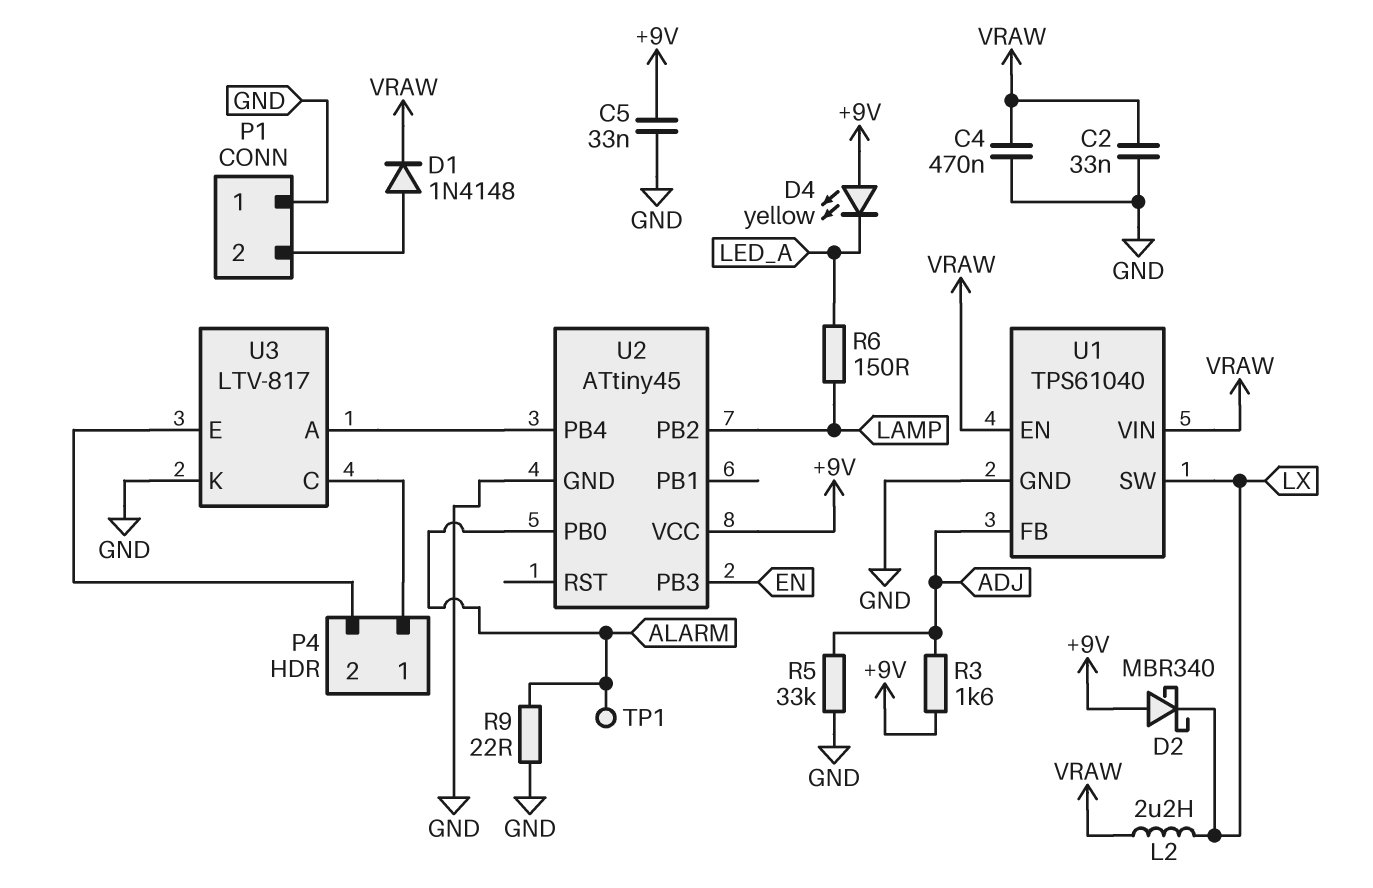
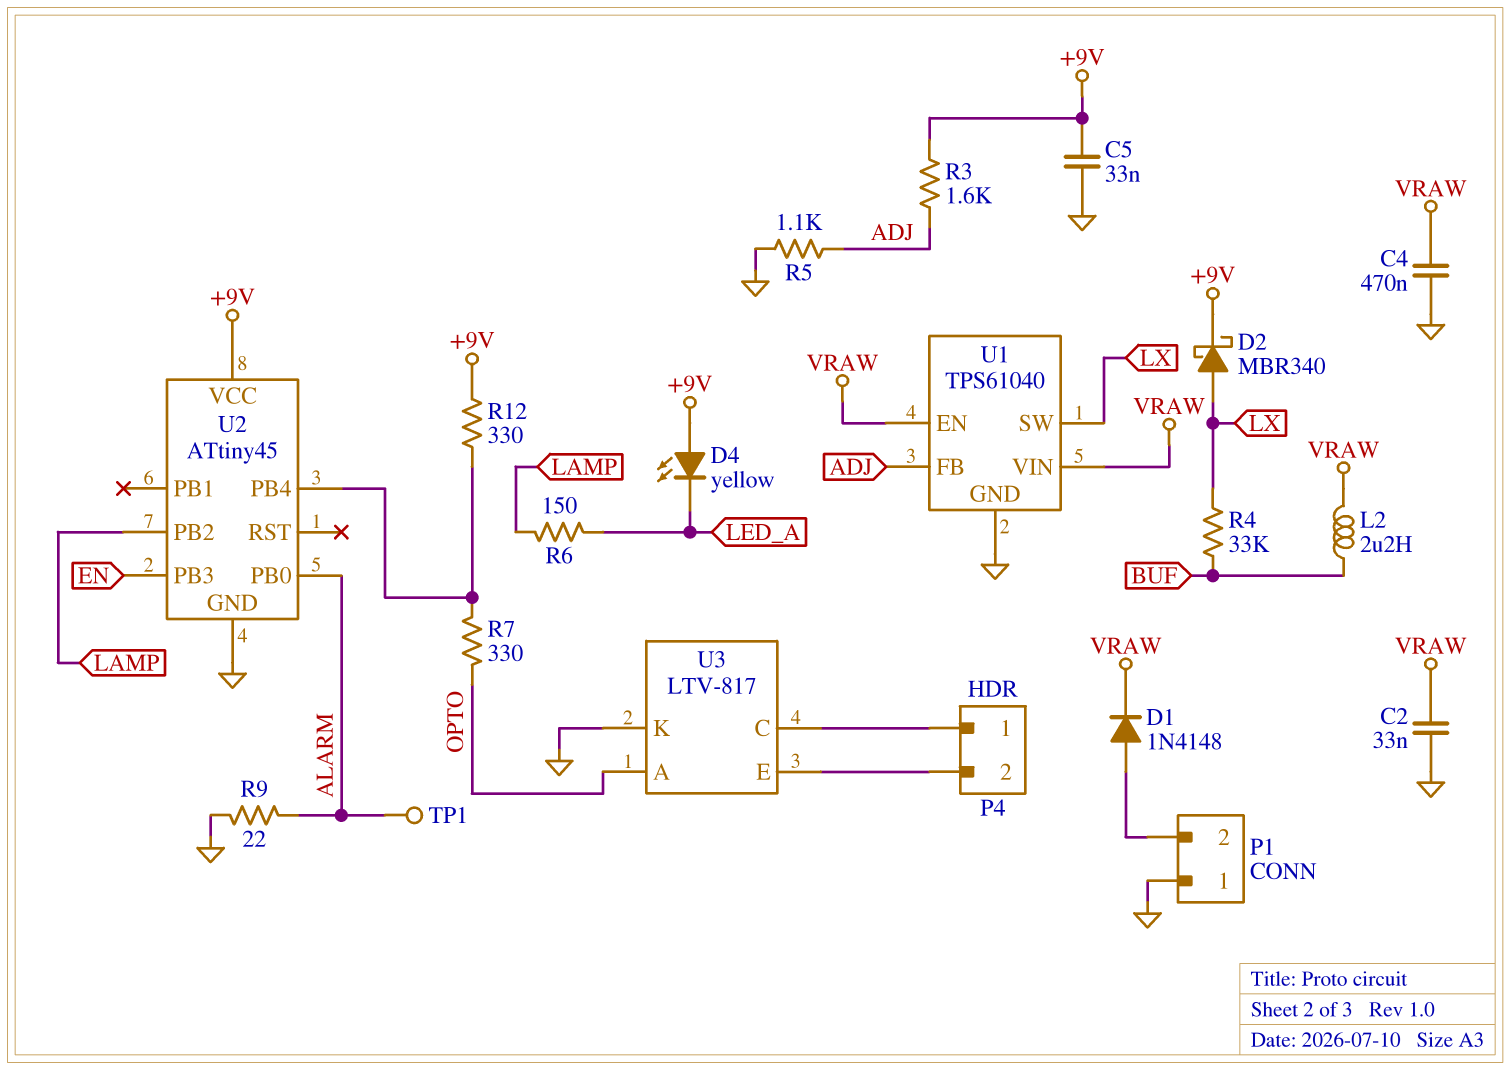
D2: schottky MBR340 (A +9V, K LX) -> schottky MBR340 (A LX, K +9V)
L2: 2.2uH (LX, VRAW) -> 2.2uH (BUF, VRAW)
R4: none -> 33k (BUF, LX)
R5: 33k (ADJ, GND) -> 1.1k (ADJ, GND)
R7: none -> 330 (OPTO, U2/PB4)
R12: none -> 330 (+9V, U2/PB4)
U3 pin A: U2/PB4 -> OPTO

